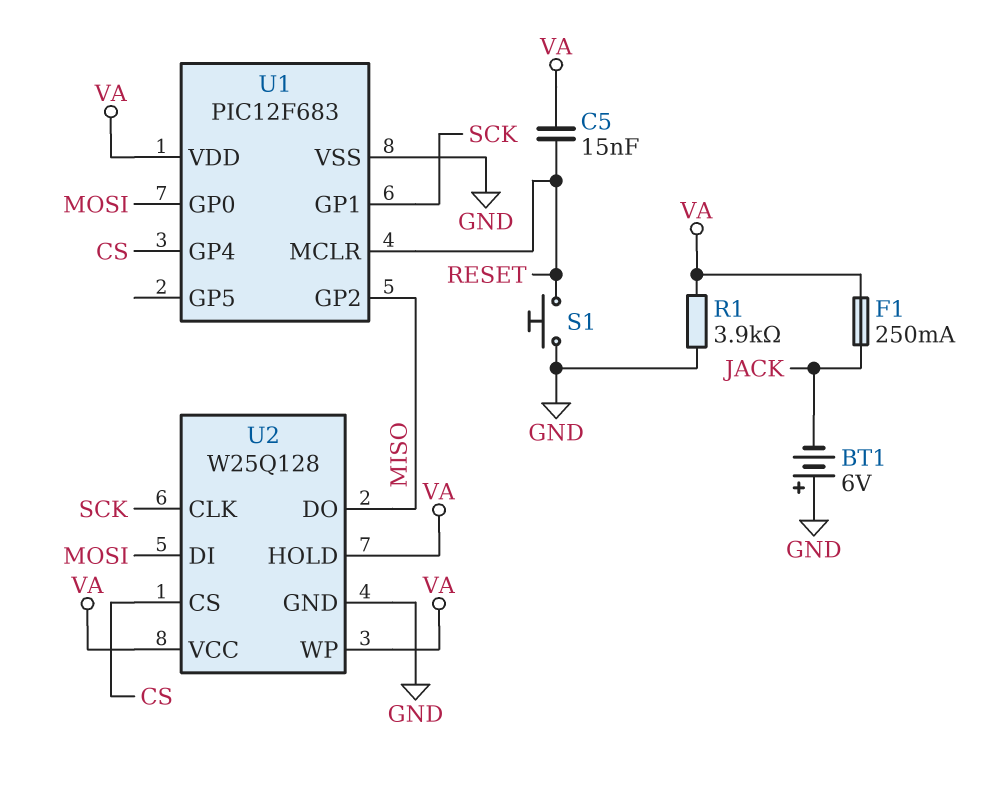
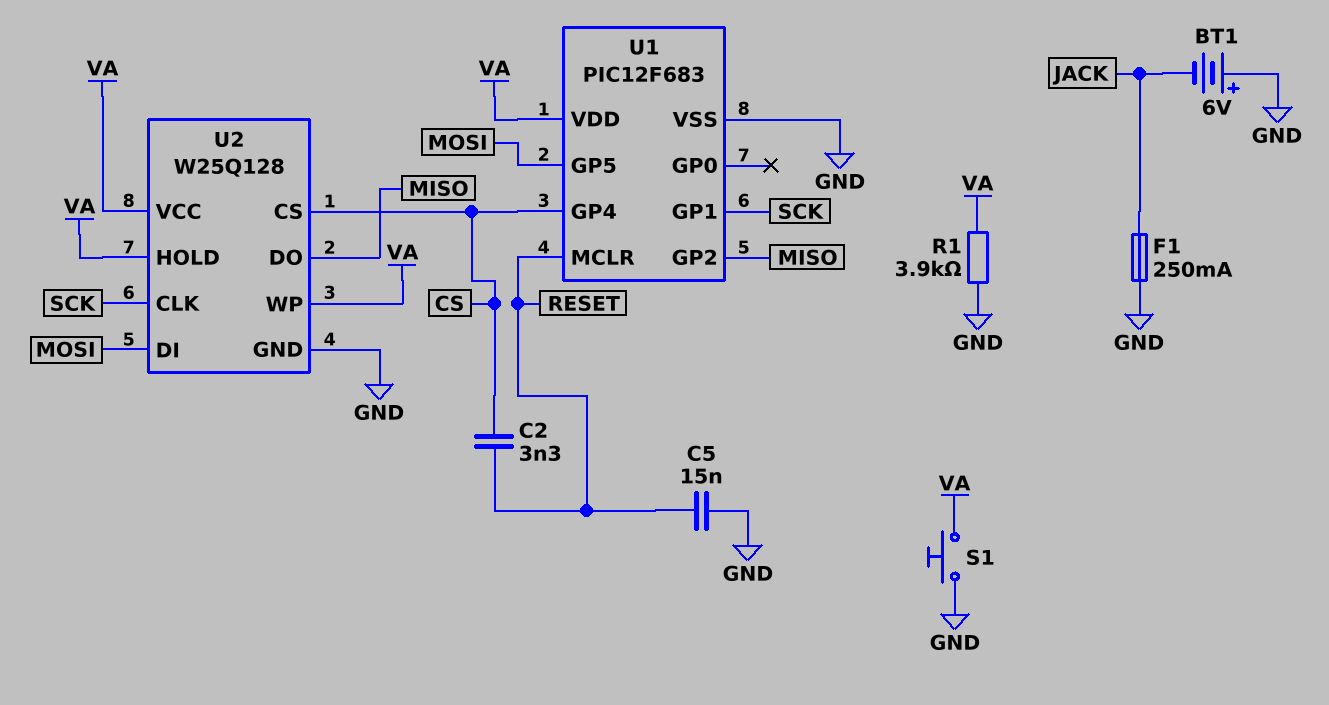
C2: none -> 3.3nF (CS, RESET)
C5: 15nF (RESET, VA) -> 15nF (GND, RESET)
F1: 250mA (JACK, VA) -> 250mA (GND, JACK)
S1: button (GND, RESET) -> button (GND, VA)
U1 pin GP0: MOSI -> none
U1 pin GP5: none -> MOSI

